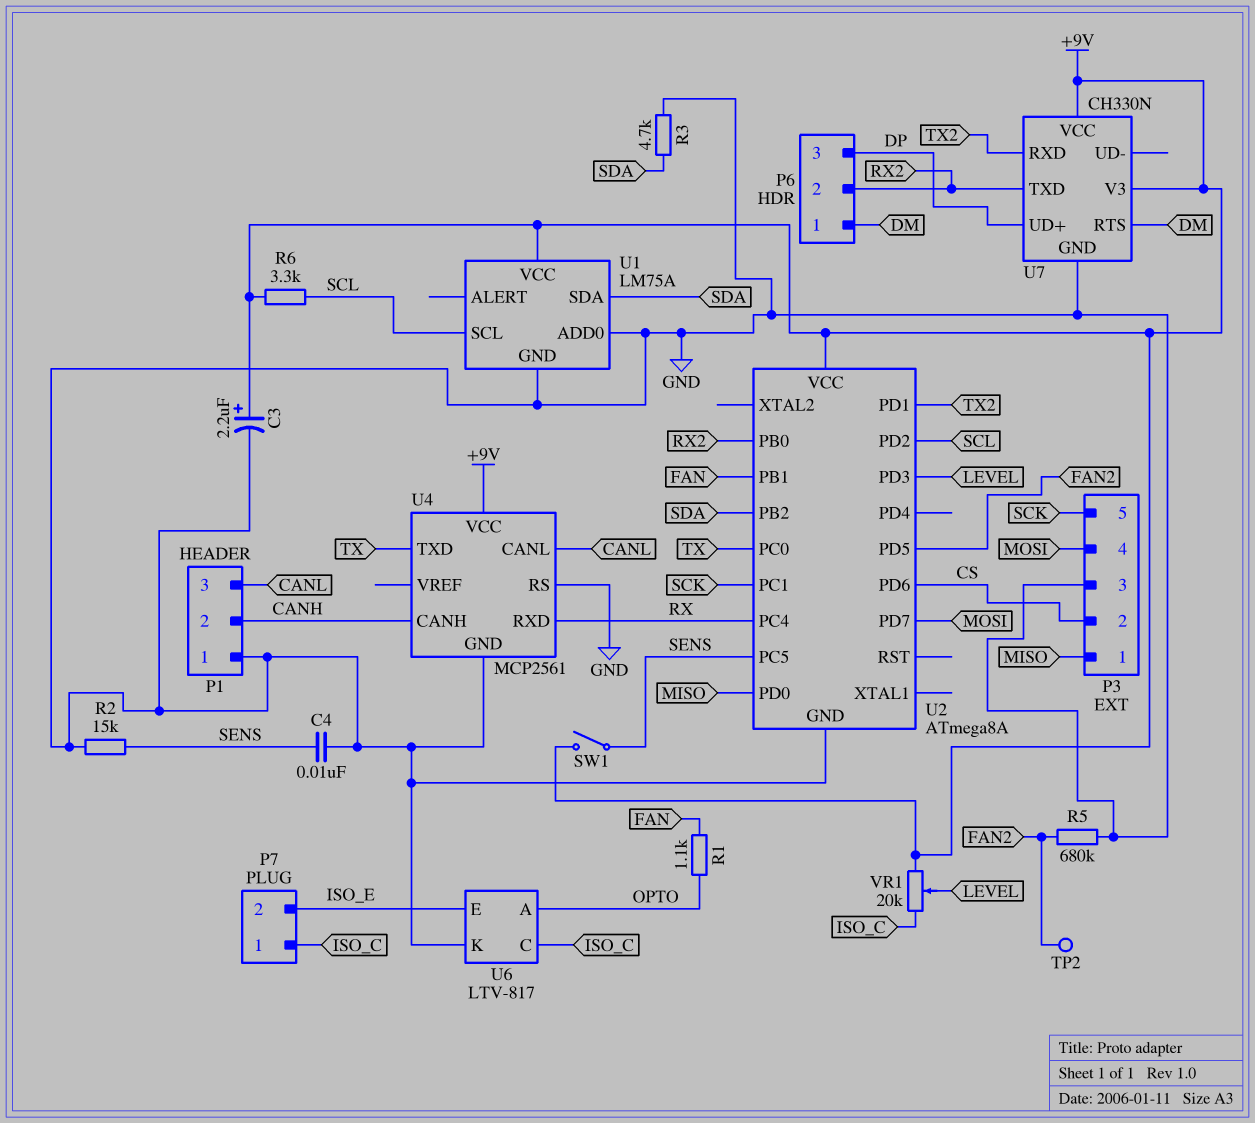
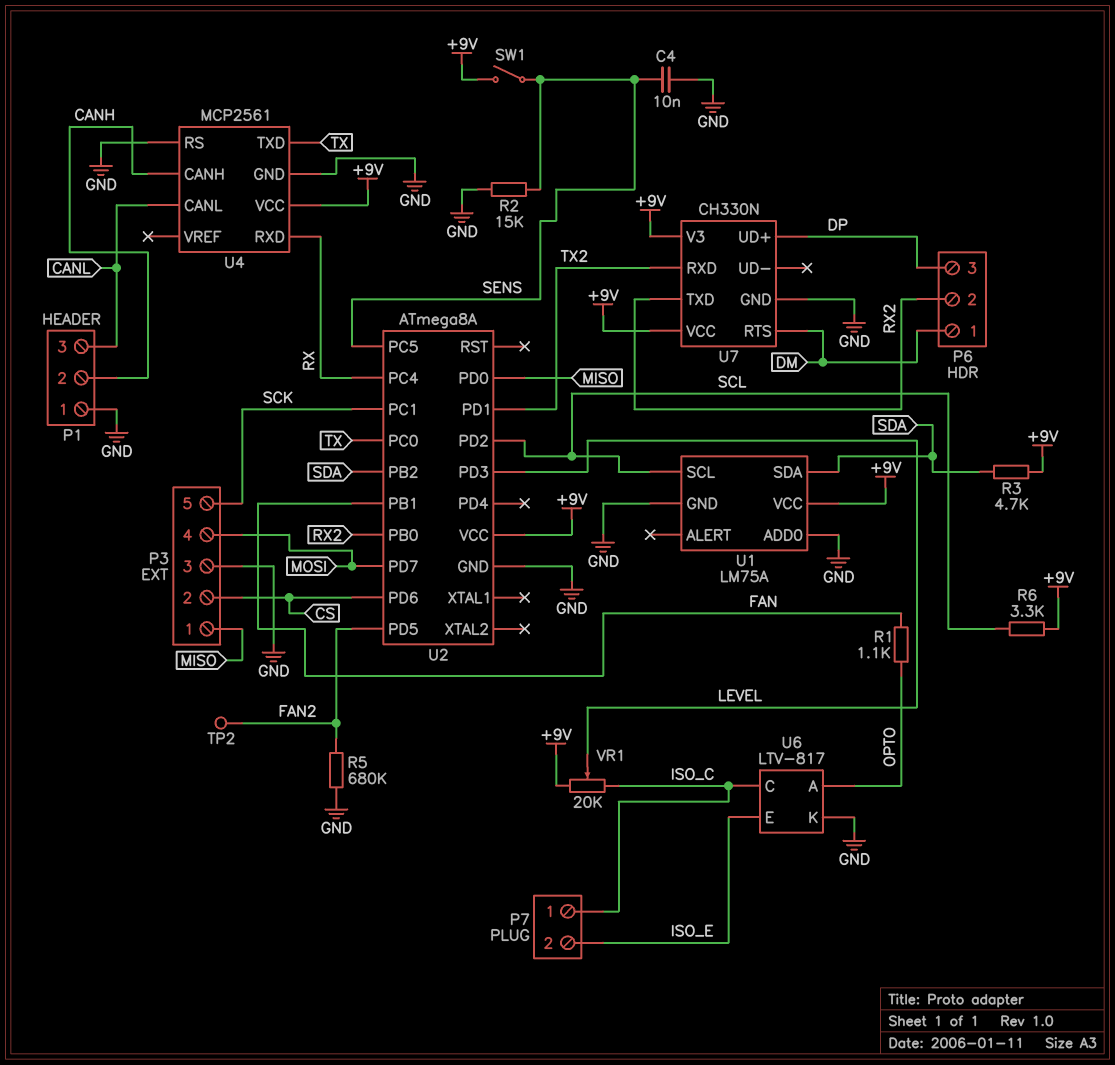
C3: 2.2uF (plus +9V, minus GND) -> none
R3: 4.7k (GND, SDA) -> 4.7k (+9V, SDA)

